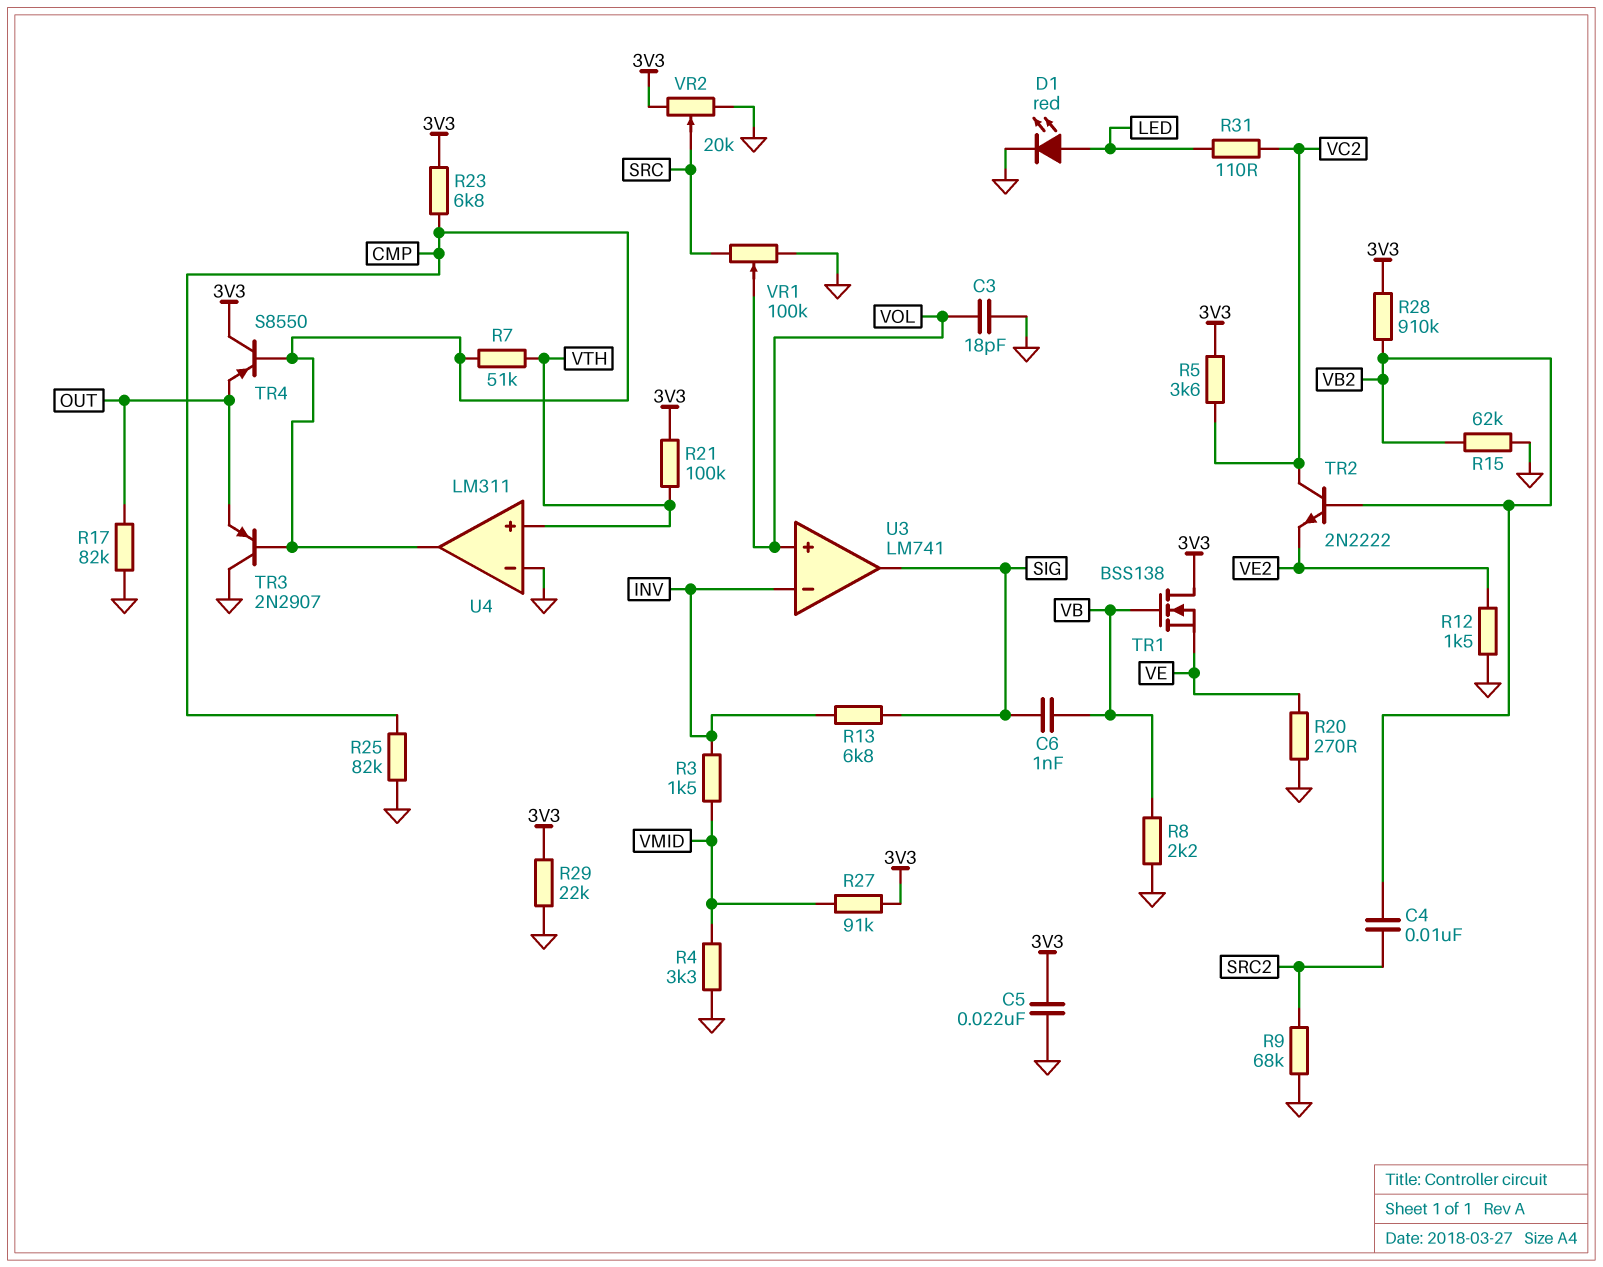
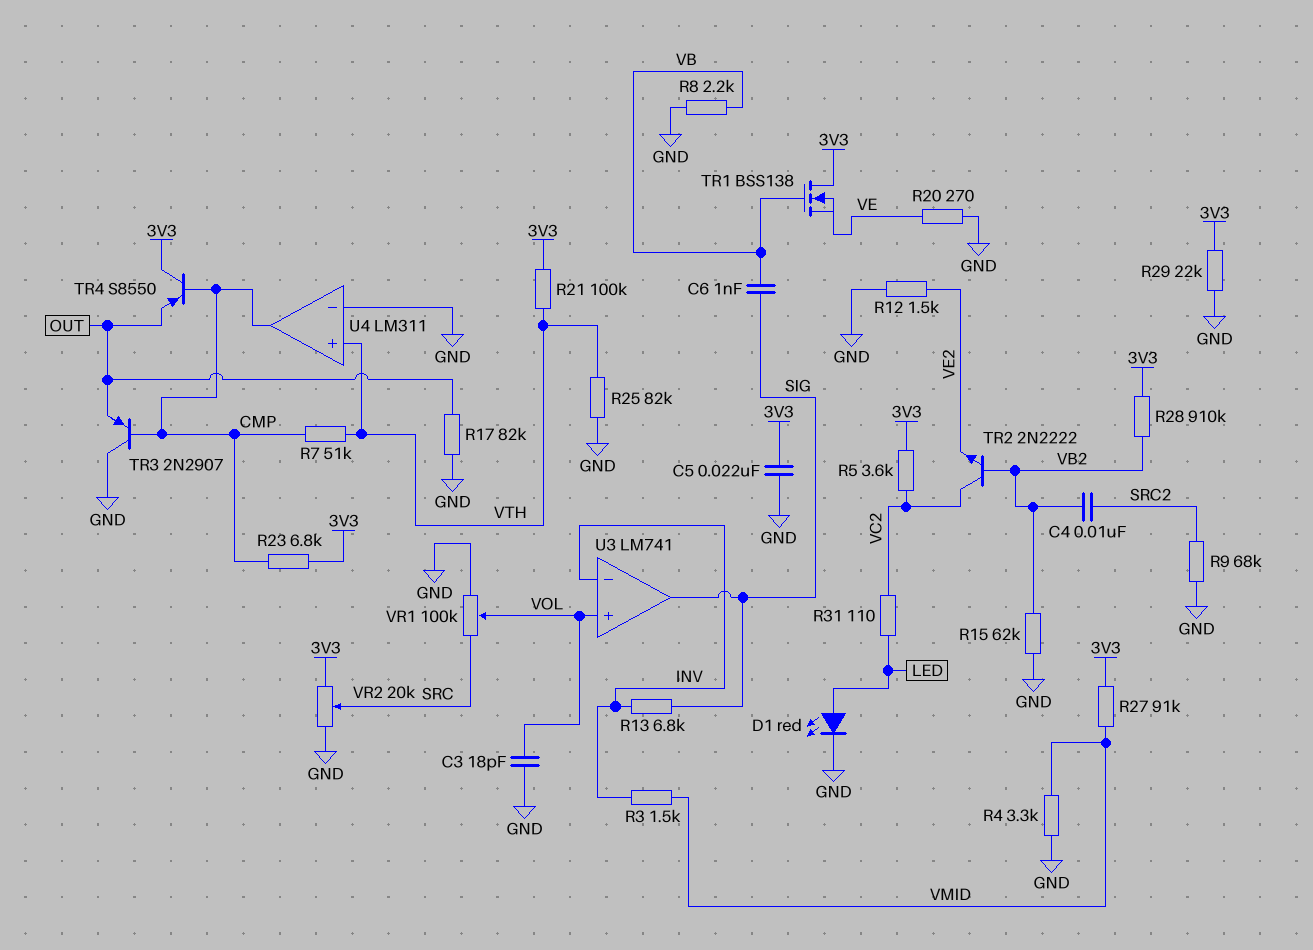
R25: 82k (CMP, GND) -> 82k (GND, VTH)

